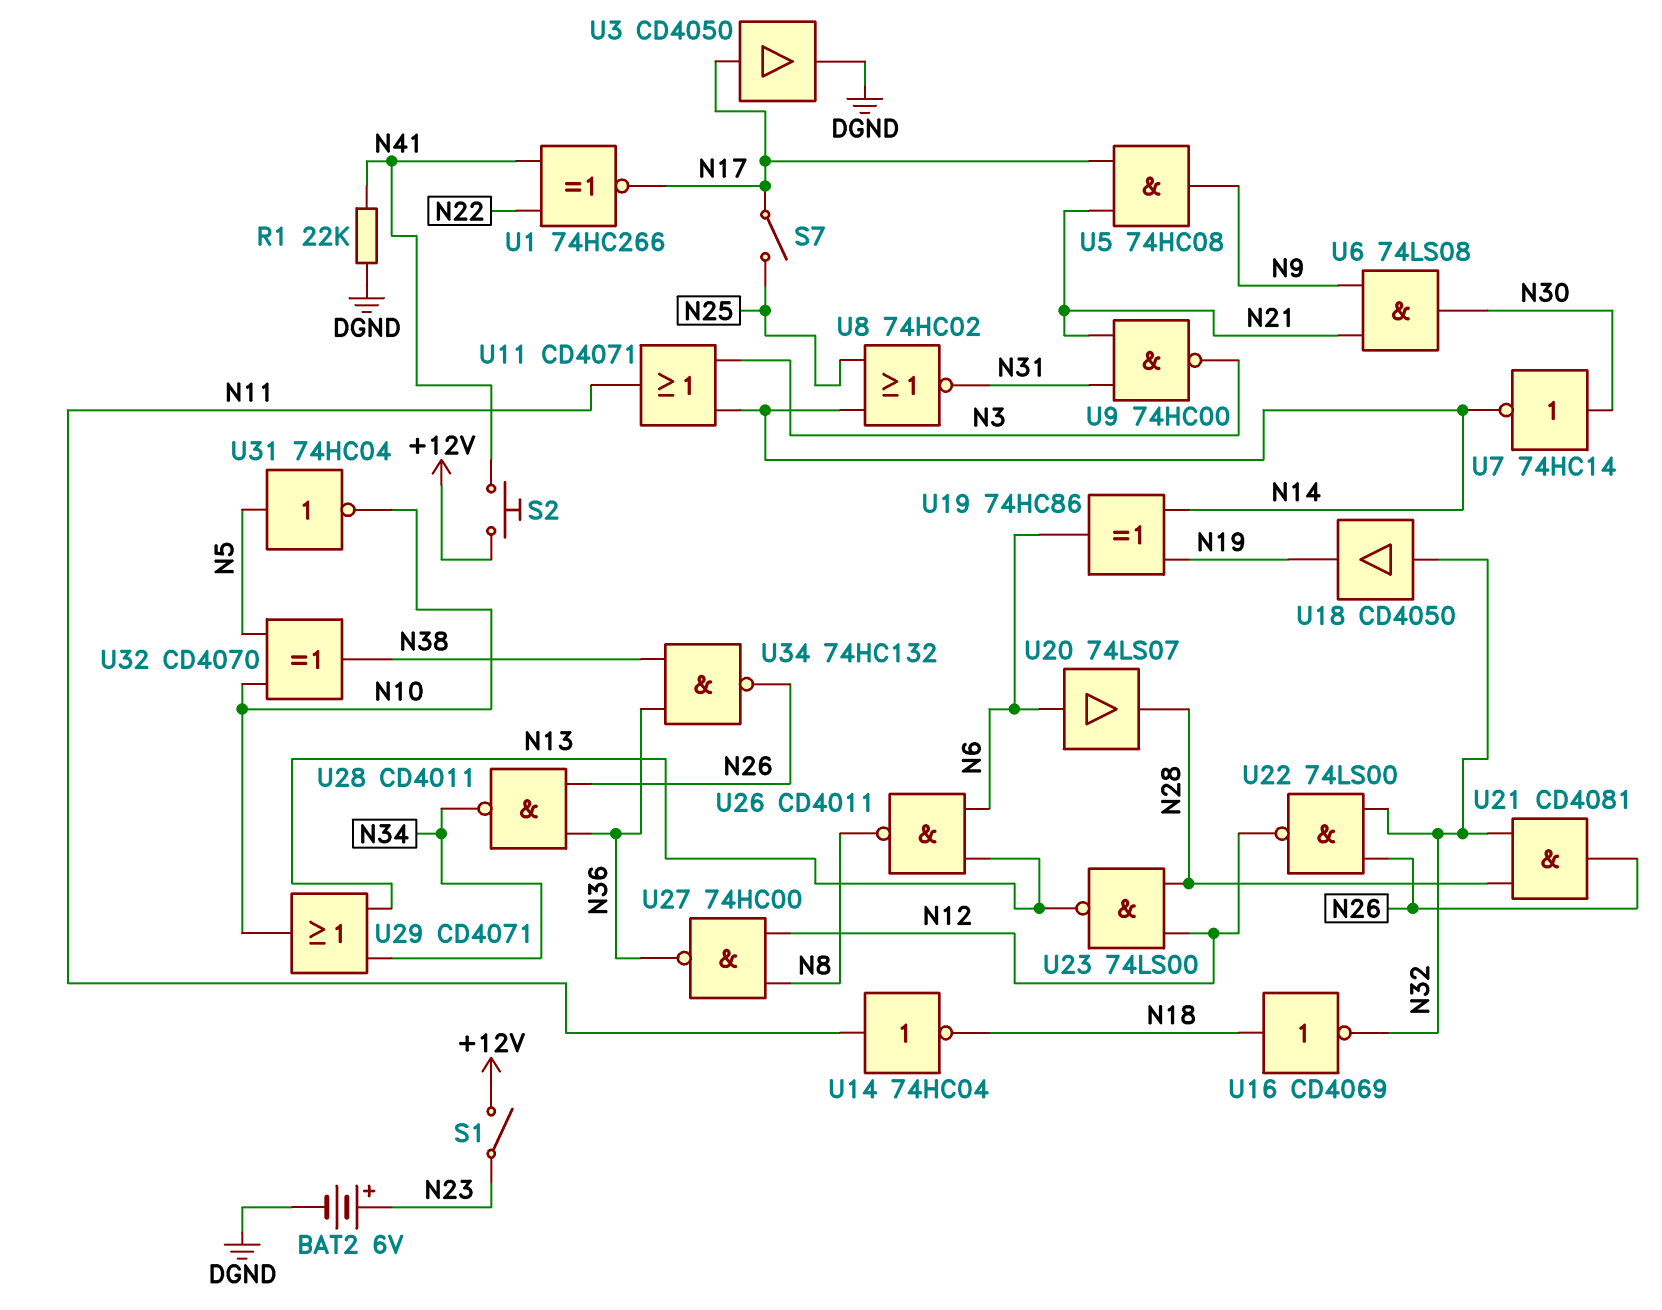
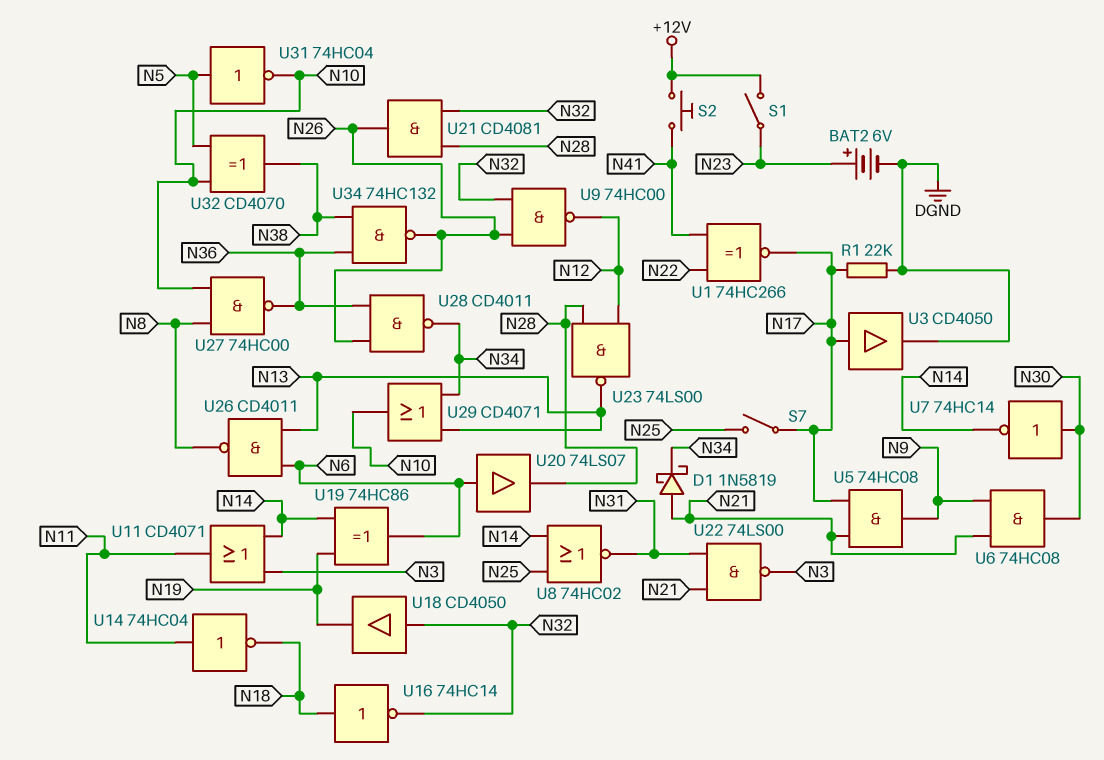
D1: none -> schottky 1N5819 (A N21, K N34)
R1: 22k (DGND, N41) -> 22k (DGND, N17)
U6: AND 74LS08 (in N9, in N21, out N30) -> AND 74HC08 (in N9, in N21, out N30)
U9: NAND 74HC00 (in N21, in N31, out N3) -> NAND 74HC00 (in N26, in N32, out N12)
U16: NOT CD4069 (in N18, out N32) -> NOT 74HC14 (in N18, out N32)
U22: NAND 74LS00 (in N26, in N32, out N12) -> NAND 74LS00 (in N21, in N31, out N3)
U27: NAND 74HC00 (in N8, in N12, out N36) -> NAND 74HC00 (in N8, in N10, out N36)

